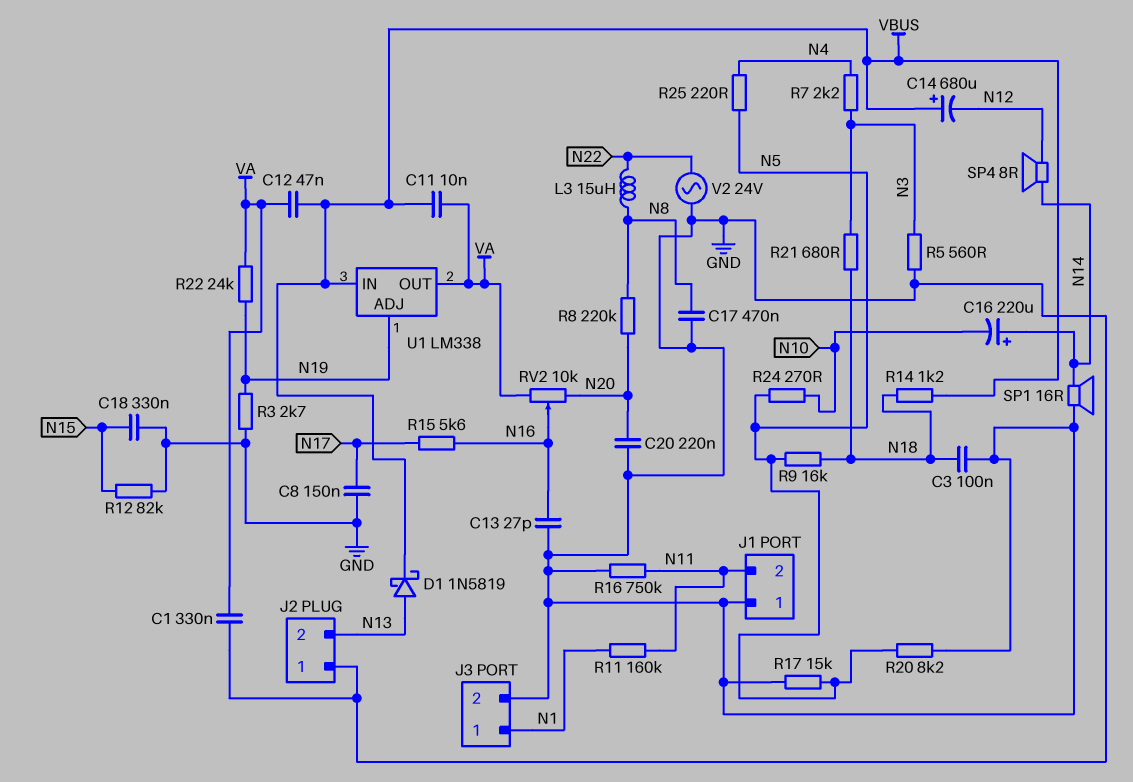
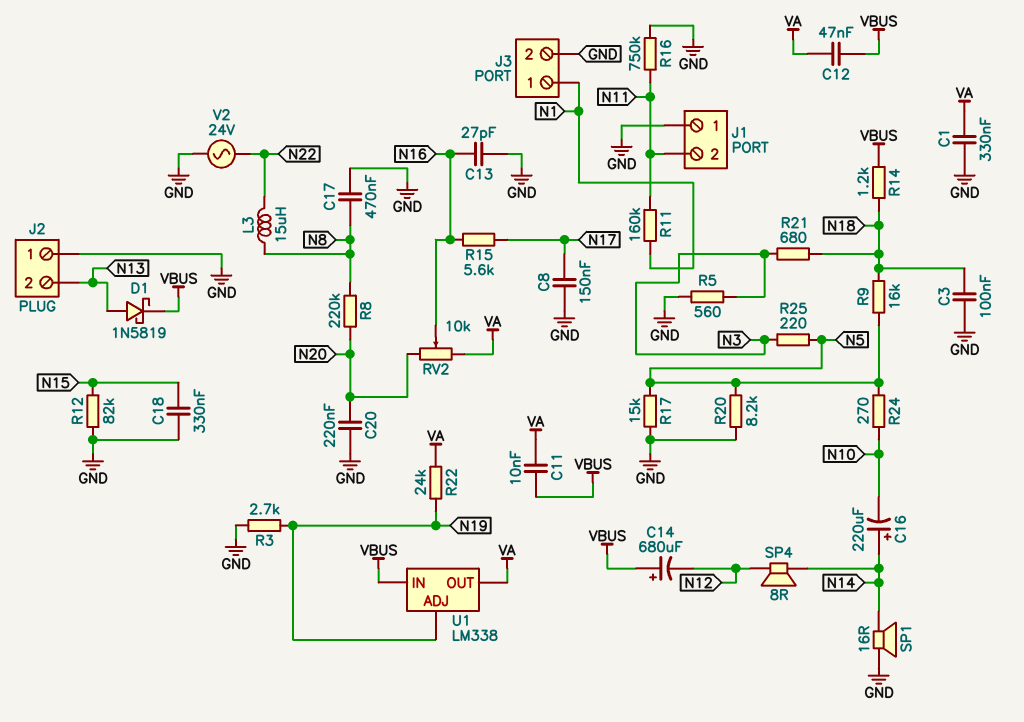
R7: 2.2k (N3, N4) -> none
R25: 220 (N4, N5) -> 220 (N3, N5)

